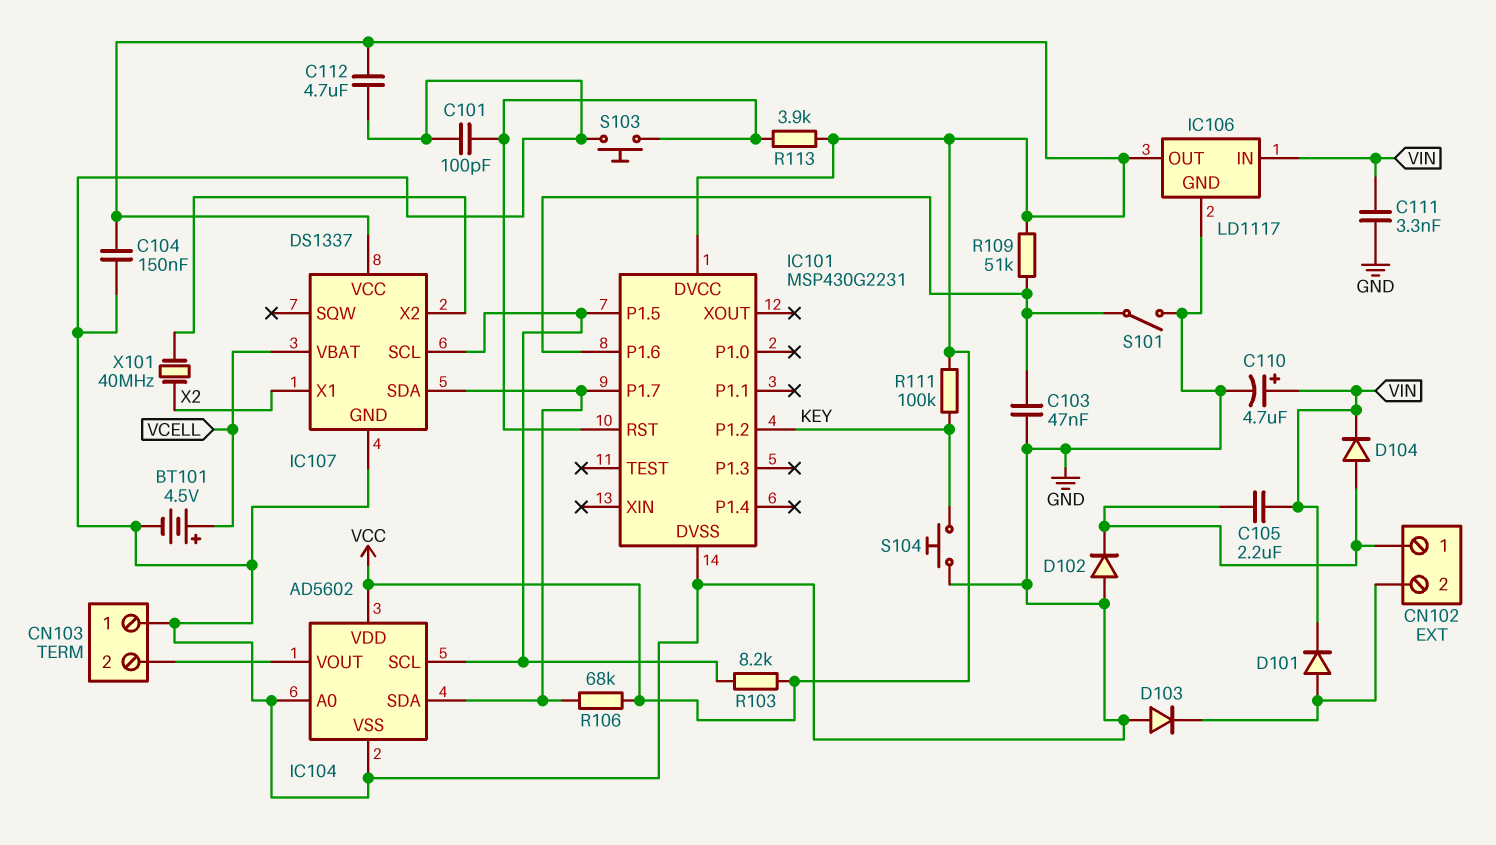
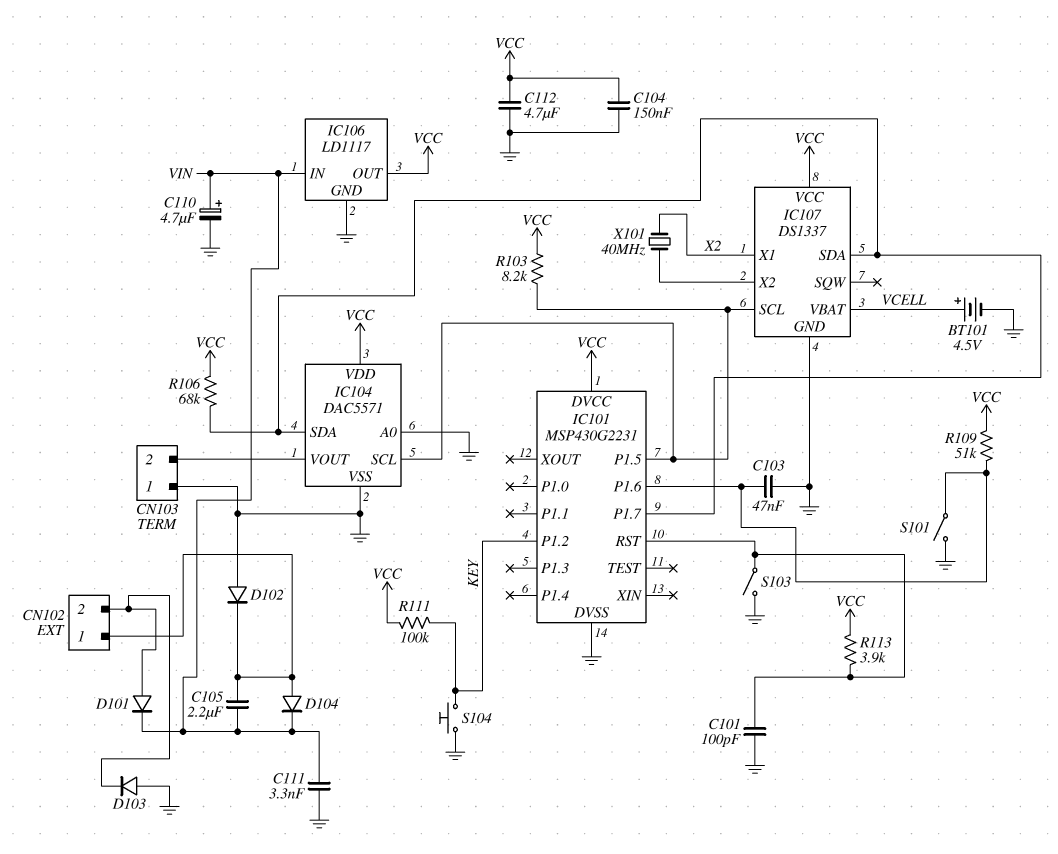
IC104: AD5602 -> DAC5571
S103: button (GND, IC101/RST) -> switch (GND, IC101/RST)

